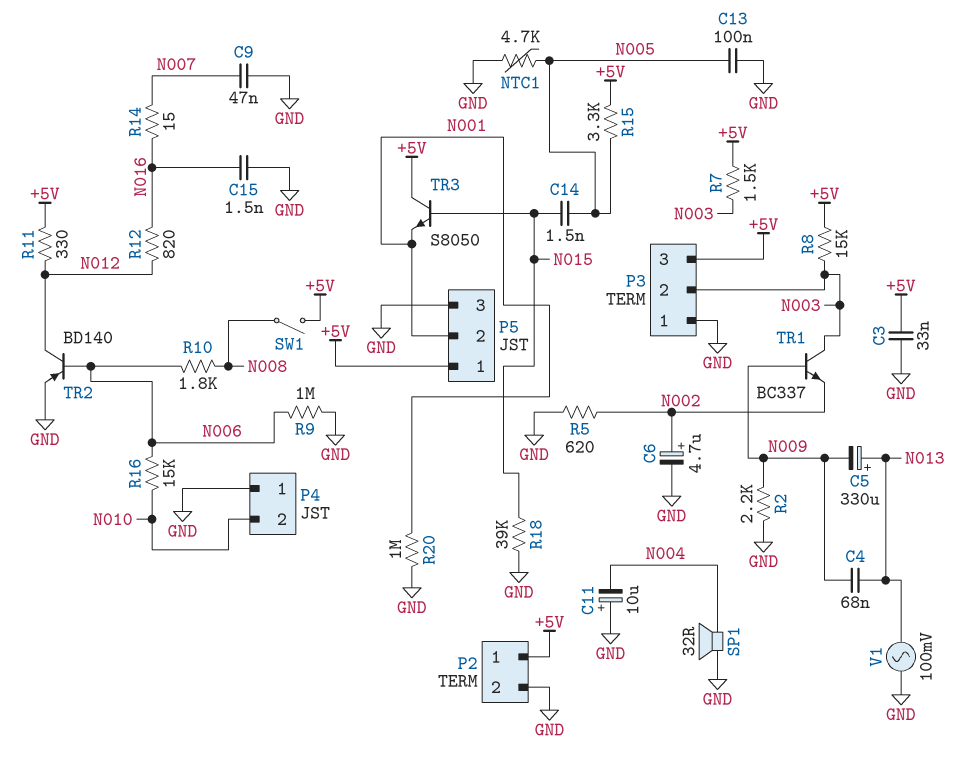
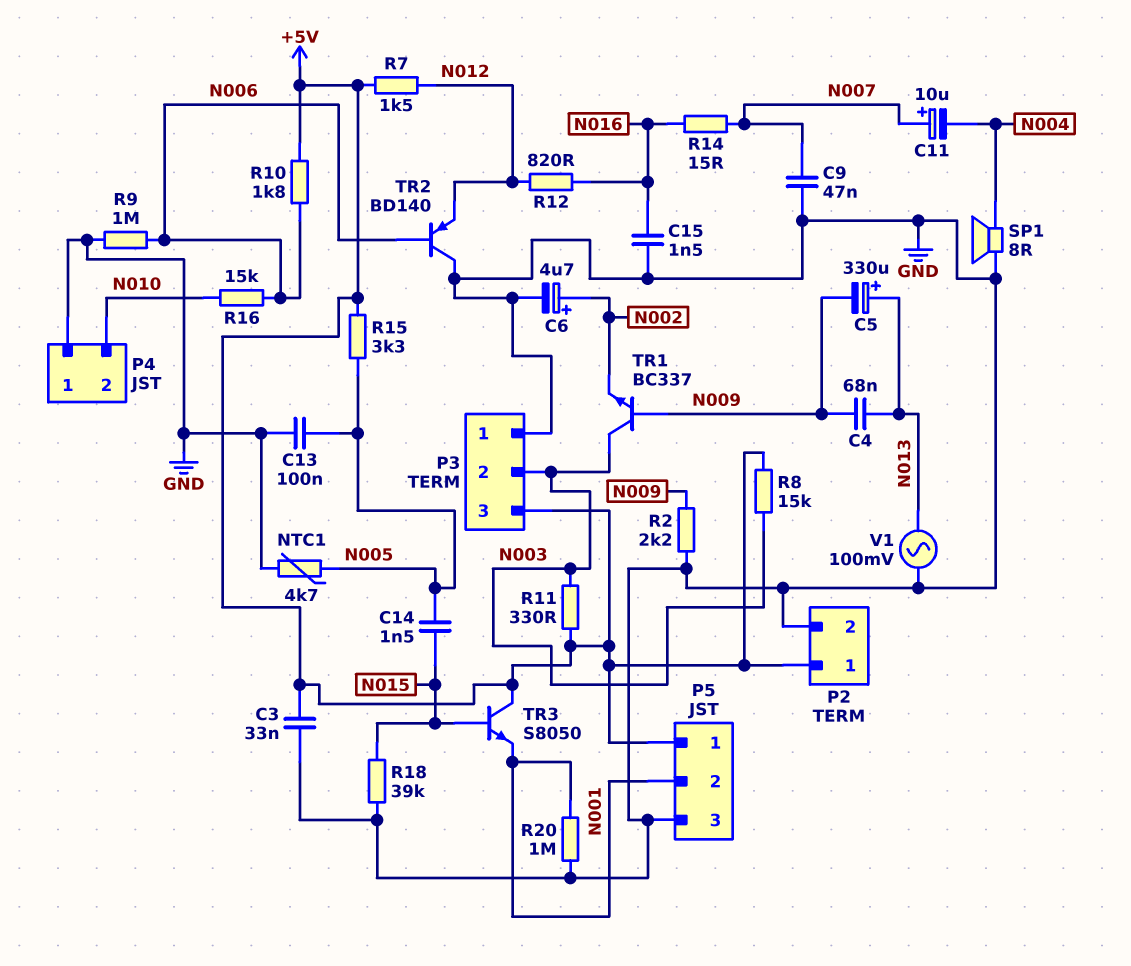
C11: 10uF (plus GND, minus N004) -> 10uF (plus N007, minus N004)
R5: 620 (GND, N002) -> none
R7: 1.5k (+5V, N003) -> 1.5k (+5V, N012)
R10: 1.8k (N006, N008) -> 1.8k (+5V, N006)
R11: 330 (+5V, N012) -> 330 (+5V, N003)
SP1: speaker 32R (GND, N004) -> speaker 8R (GND, N004)
SW1: switch (+5V, N008) -> none
TR2: PNP BD140 (B N006, C N012, E GND) -> PNP BD140 (B N006, C GND, E N012)

